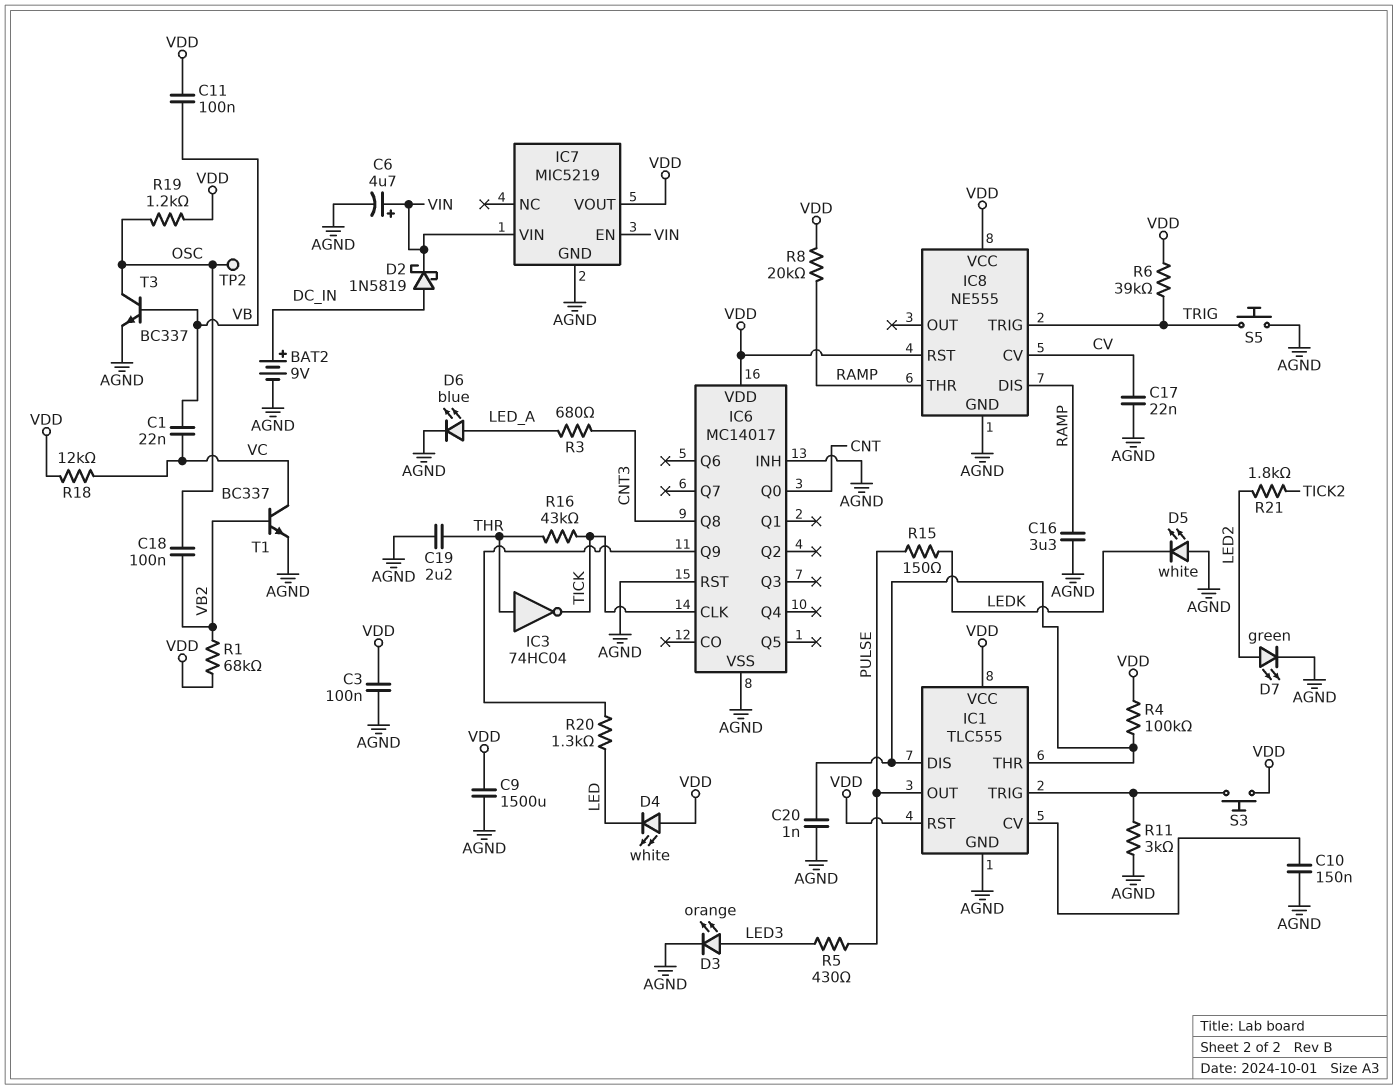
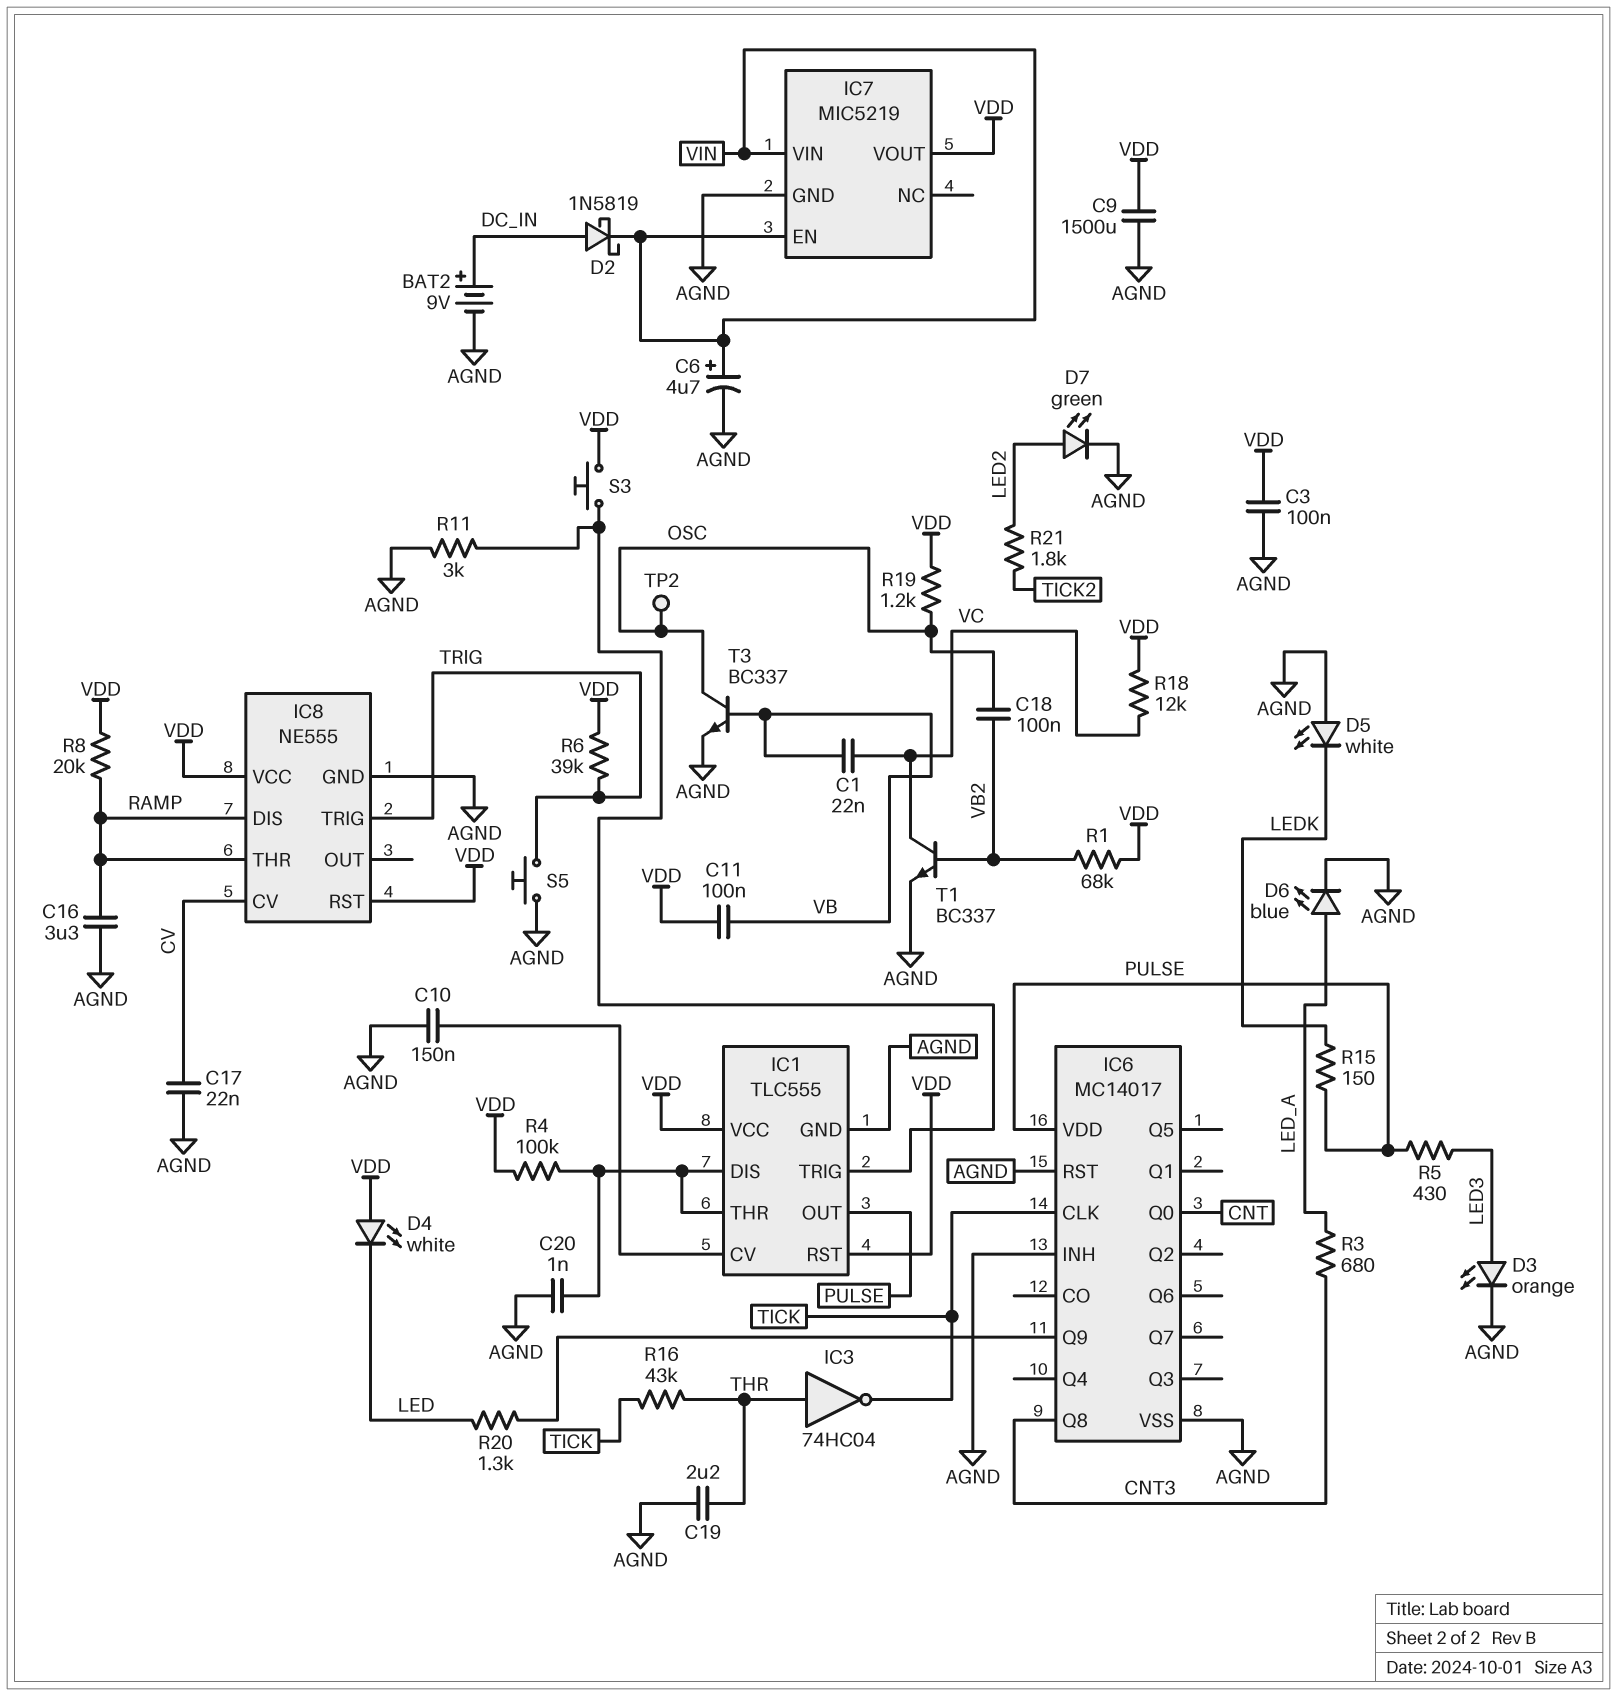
IC6 pin VDD: VDD -> PULSE

